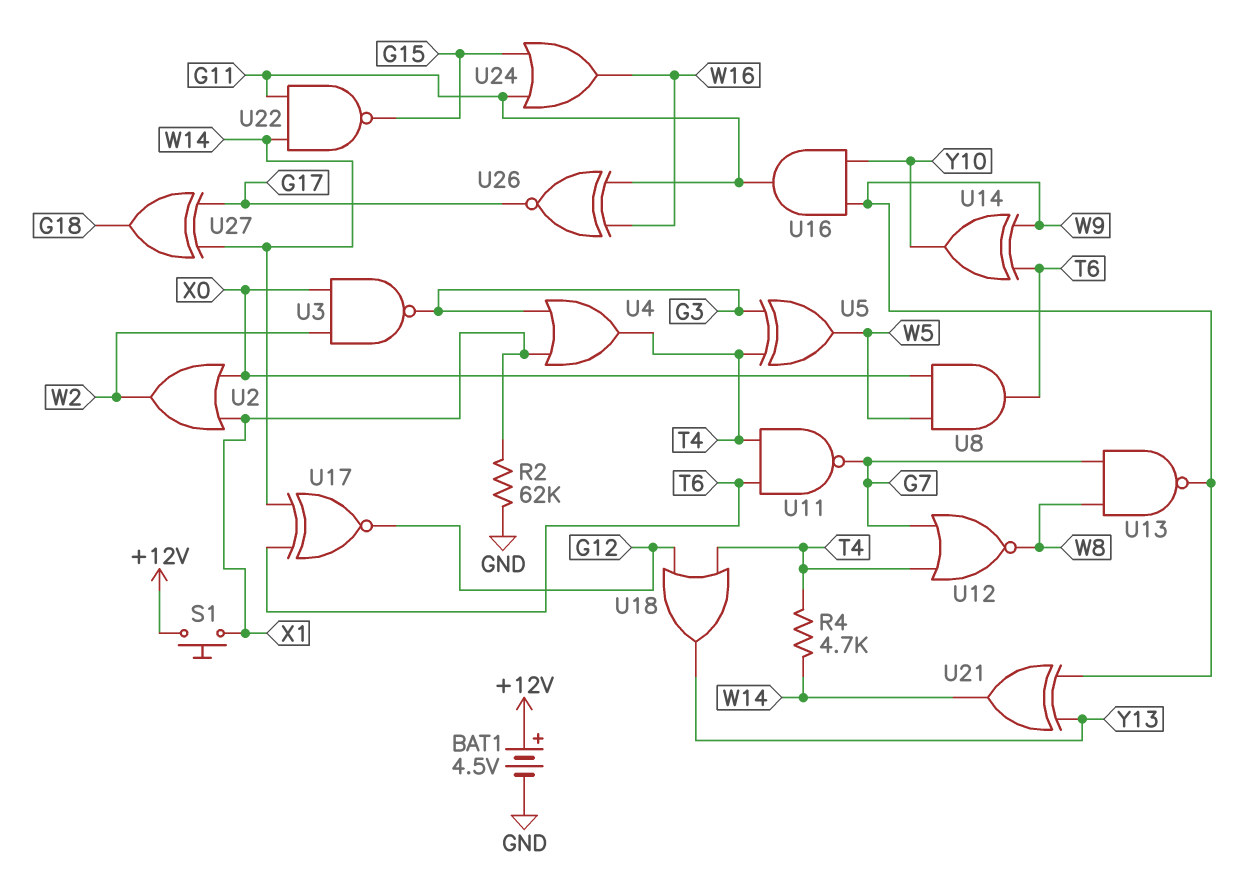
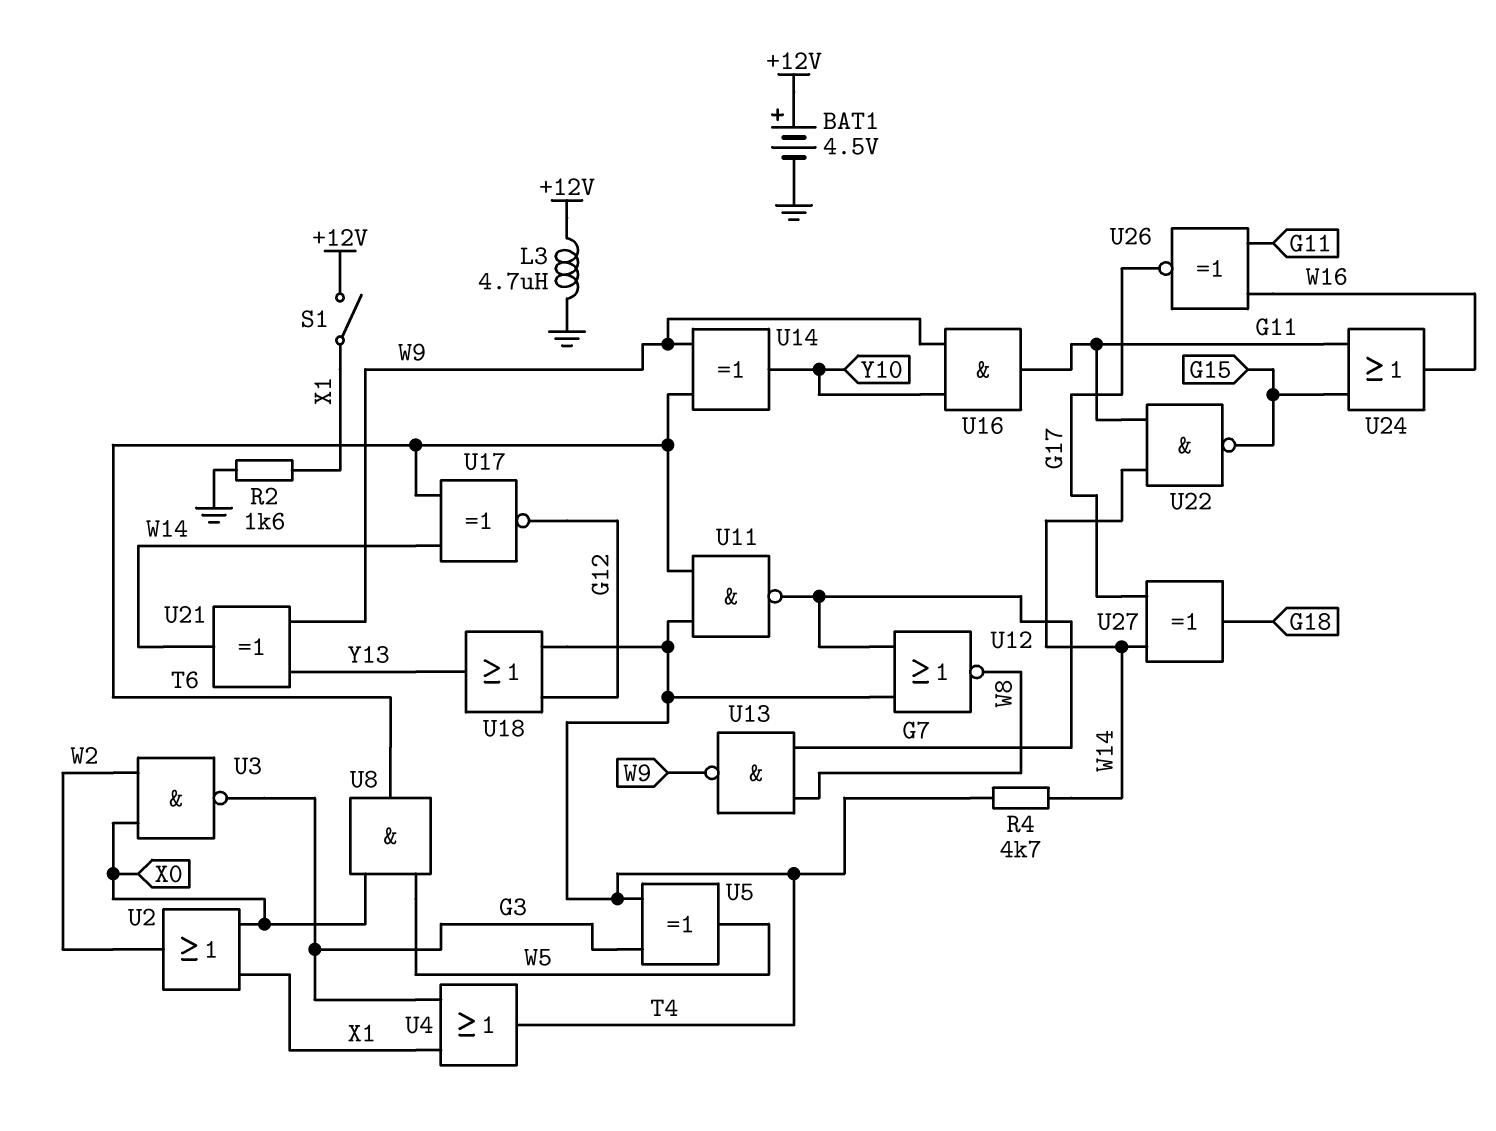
L3: none -> 4.7uH (+12V, GND)
R2: 62k (GND, X1) -> 1.6k (GND, X1)
S1: button (+12V, X1) -> switch (+12V, X1)

